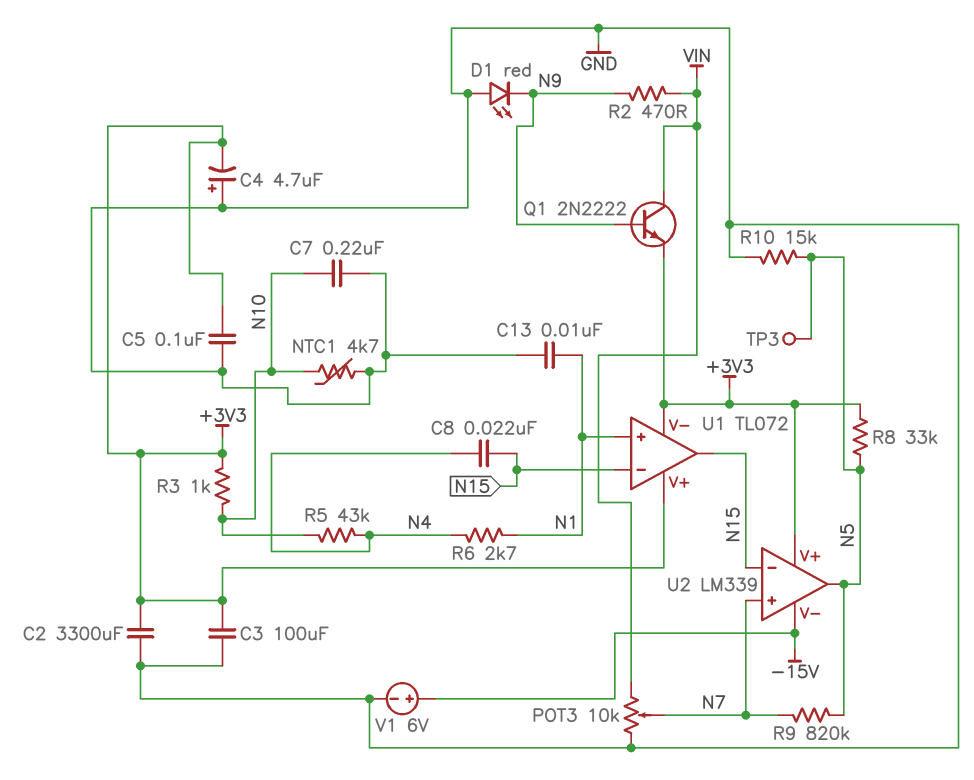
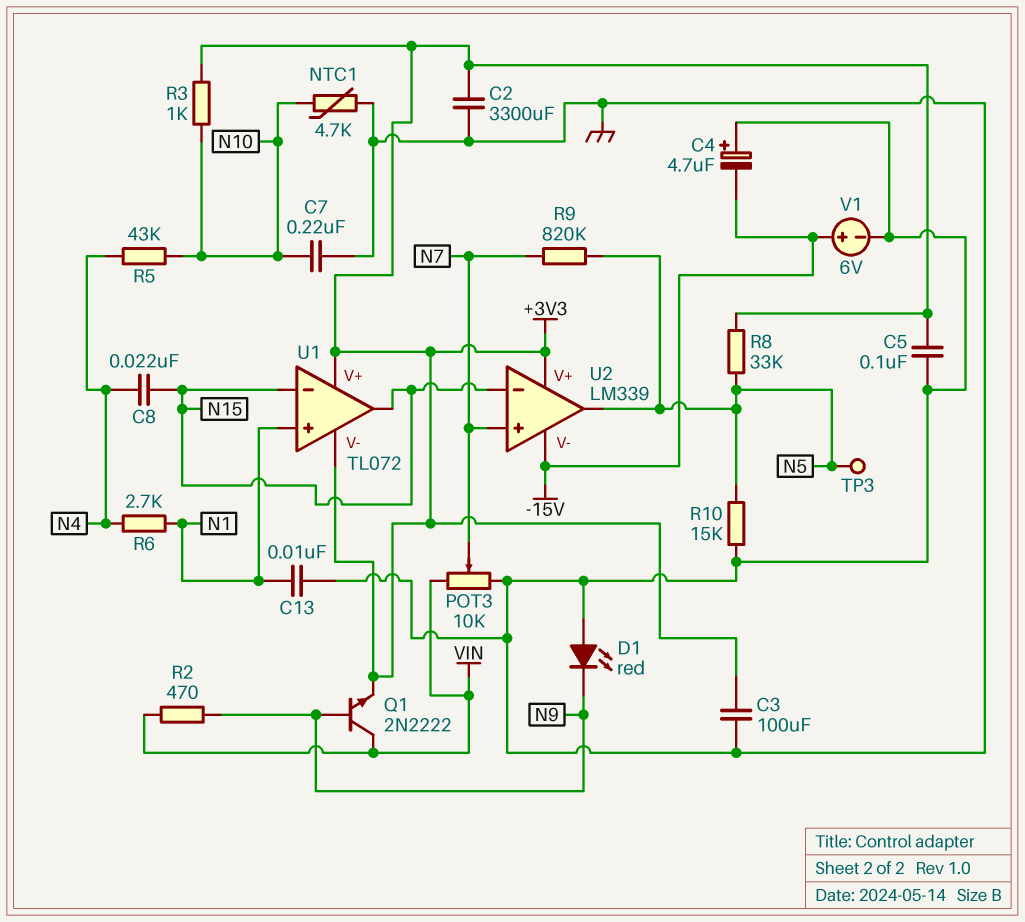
C4: 4.7uF (plus GND, minus +3V3) -> 4.7uF (plus GND, minus -15V)

